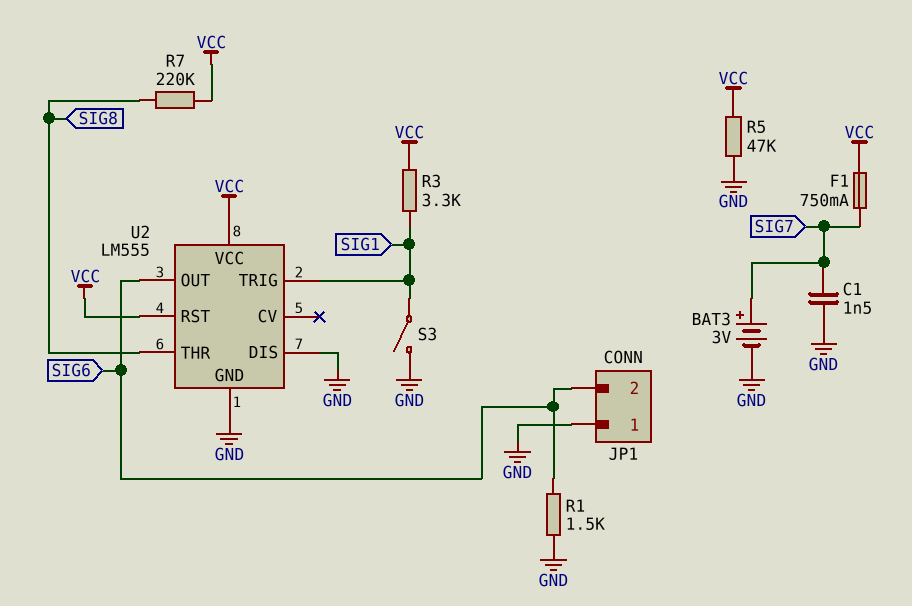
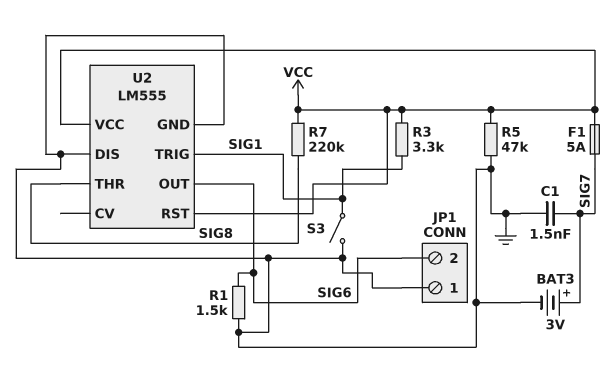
F1: 750mA (SIG7, VCC) -> 5A (SIG7, VCC)

